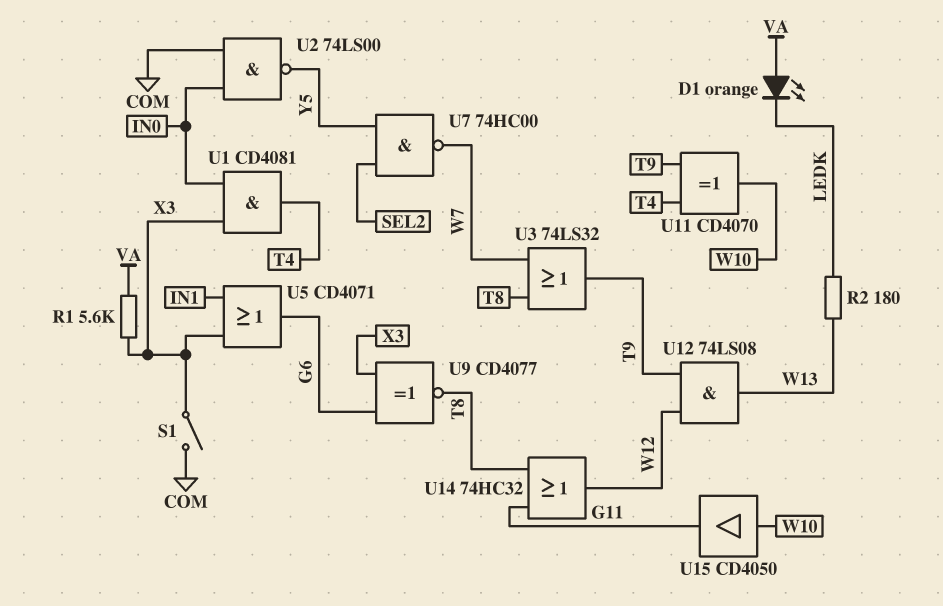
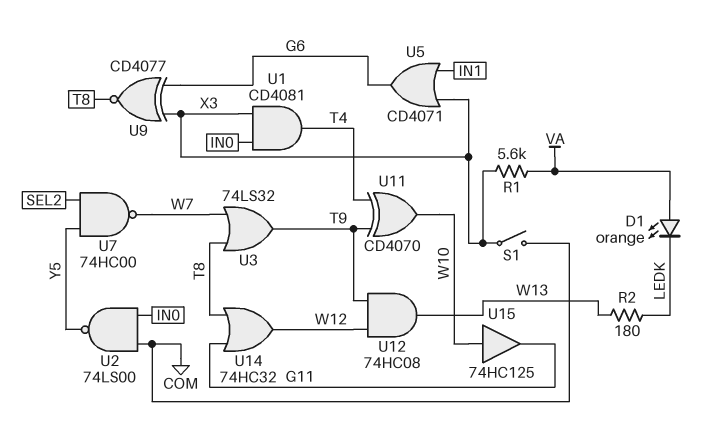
U12: AND 74LS08 (in T9, in W12, out W13) -> AND 74HC08 (in T9, in W12, out W13)
U15: buffer CD4050 (in W10, out G11) -> buffer 74HC125 (in W10, out G11)

